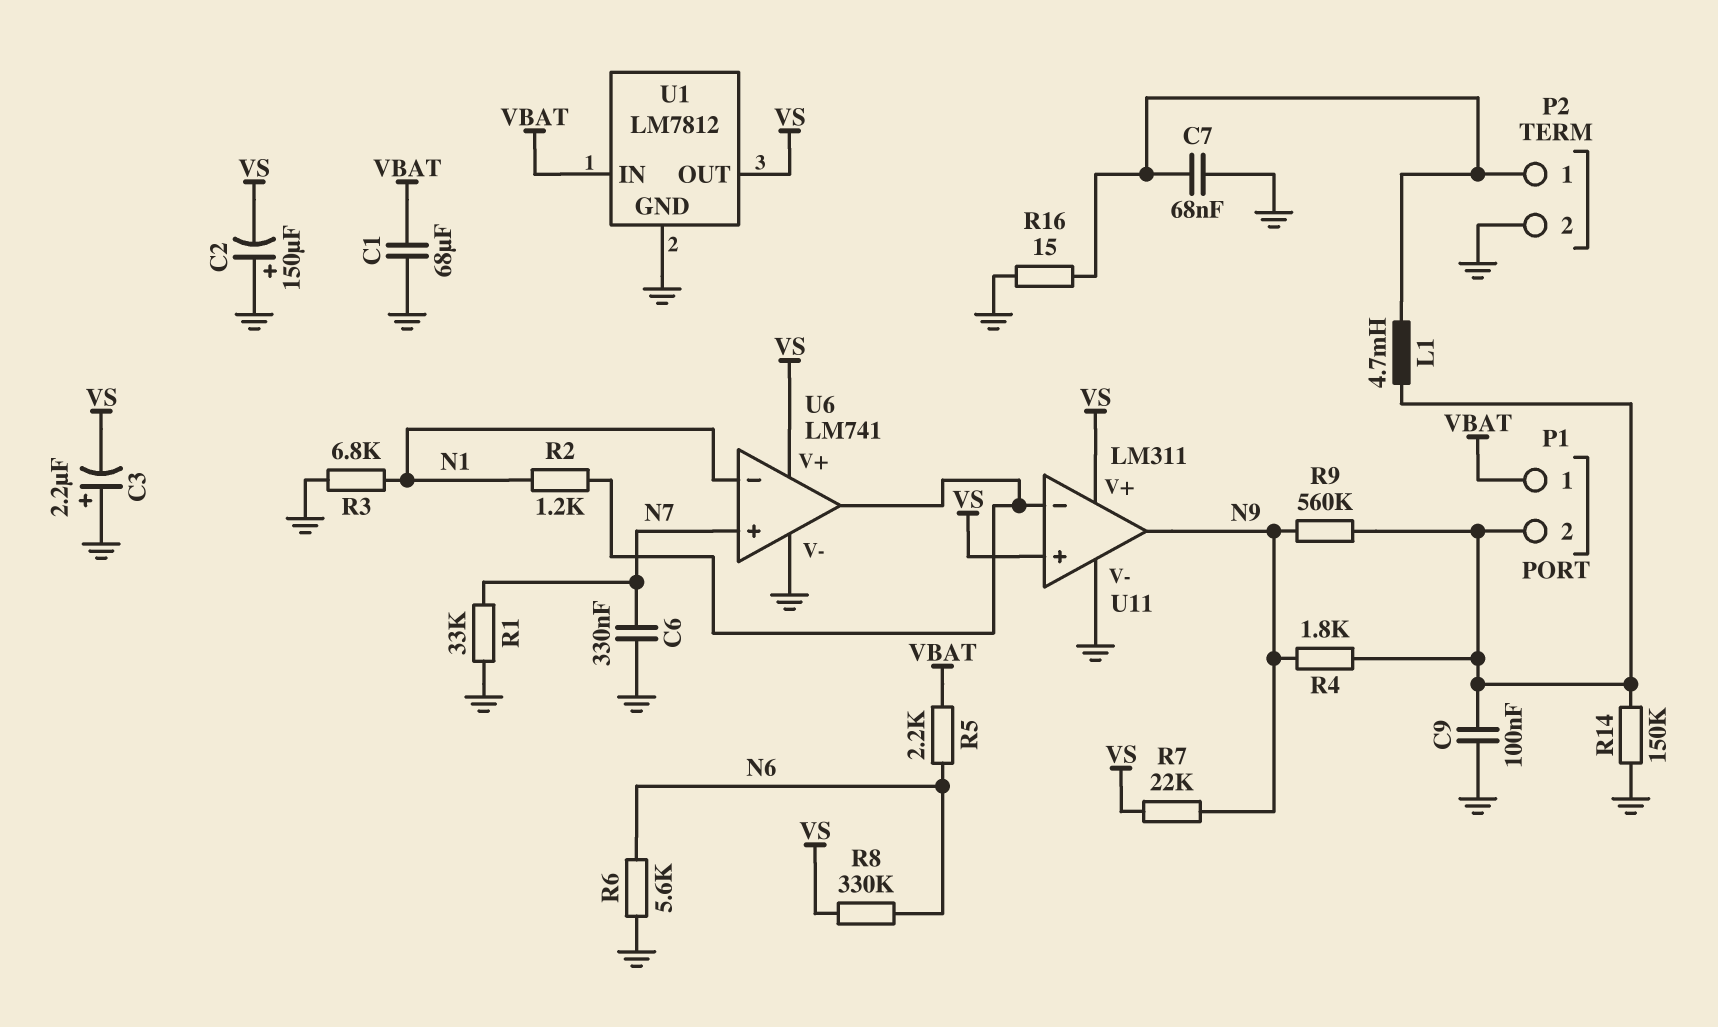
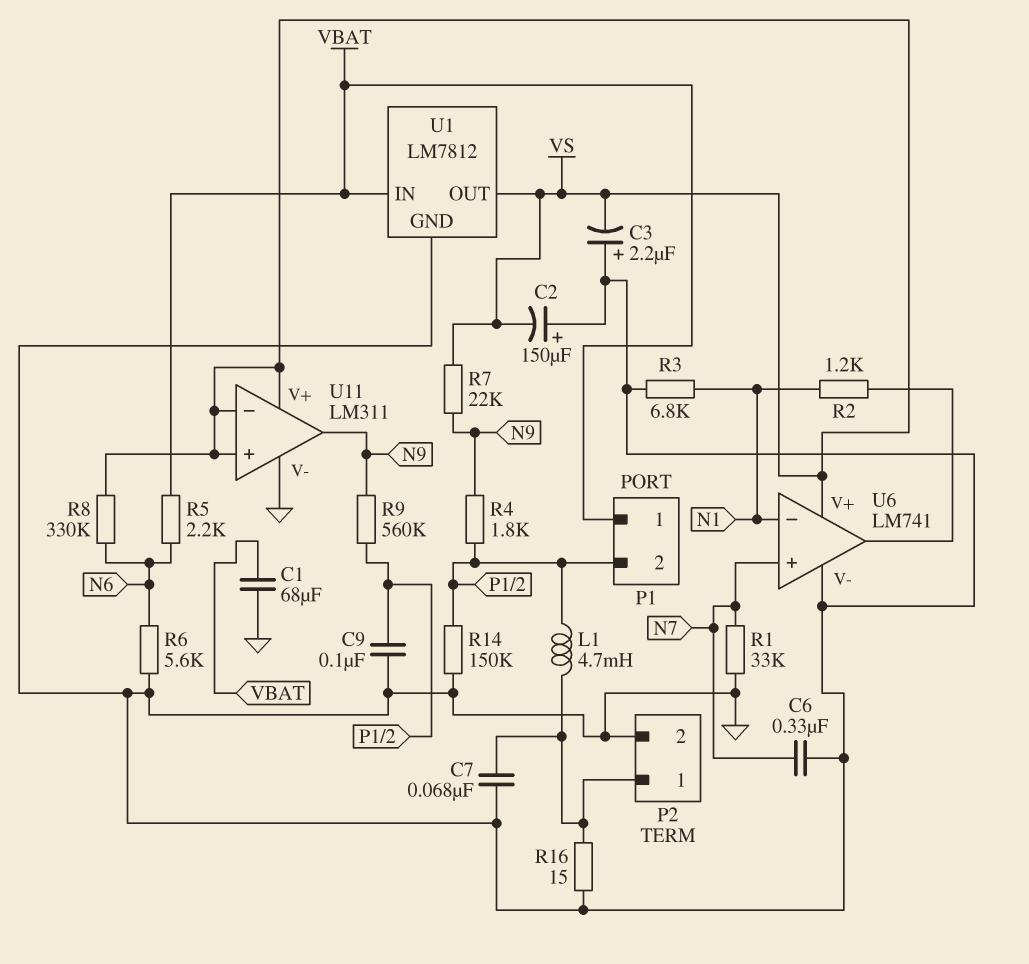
U11 pin in-: U6/out -> VS

